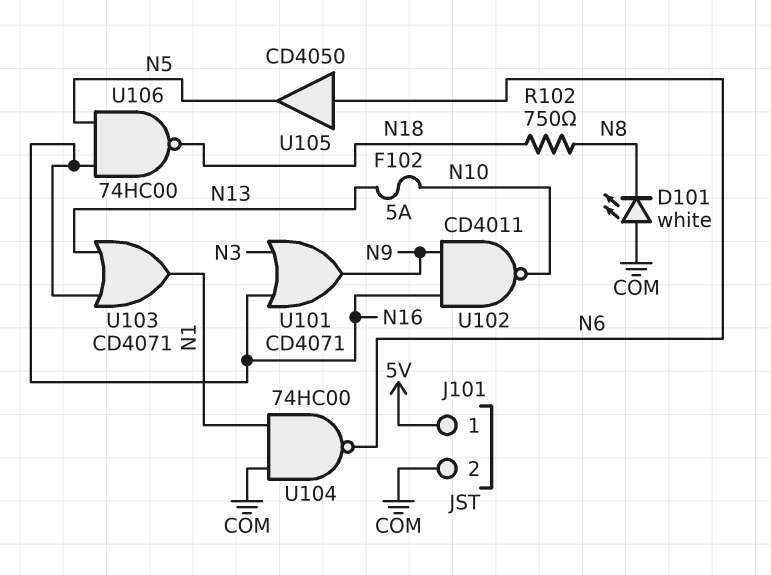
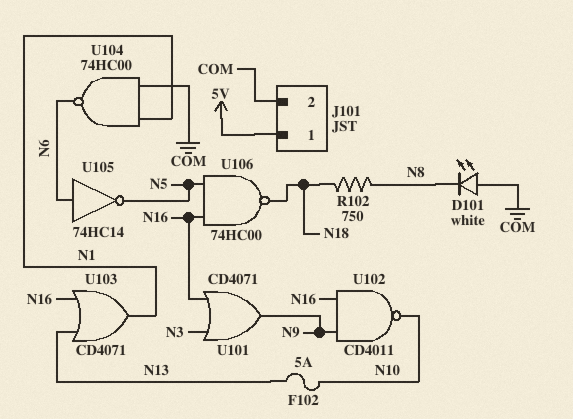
U105: buffer CD4050 (in N6, out N5) -> NOT 74HC14 (in N6, out N5)

